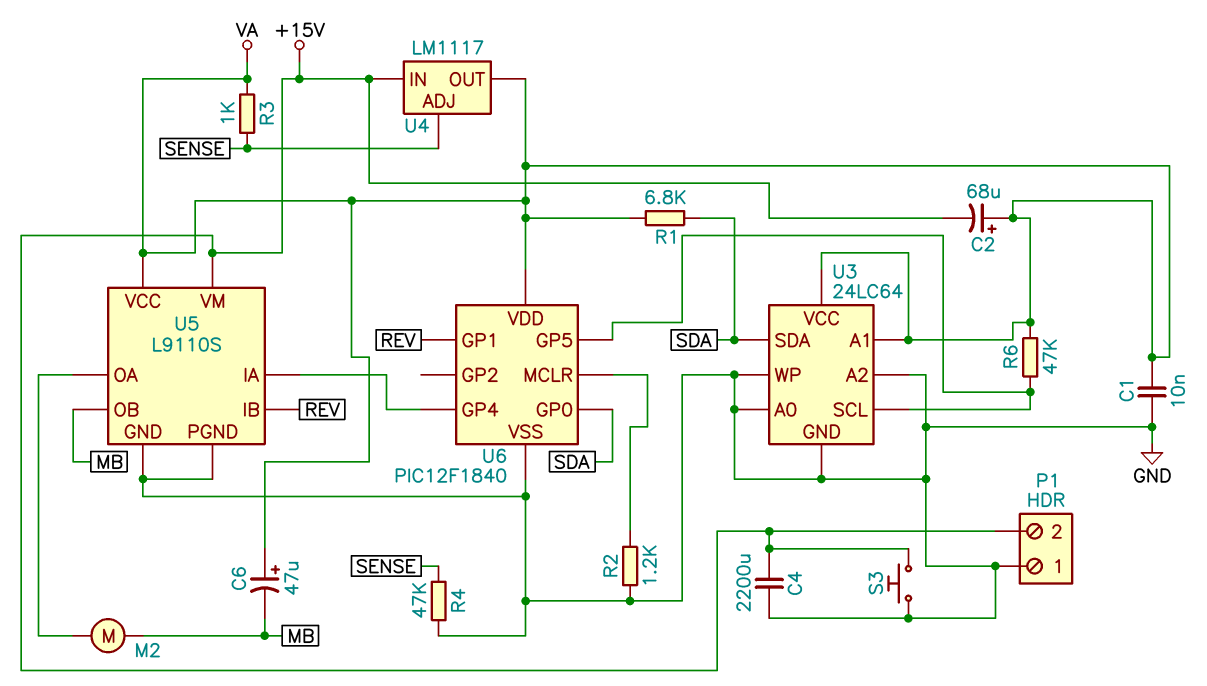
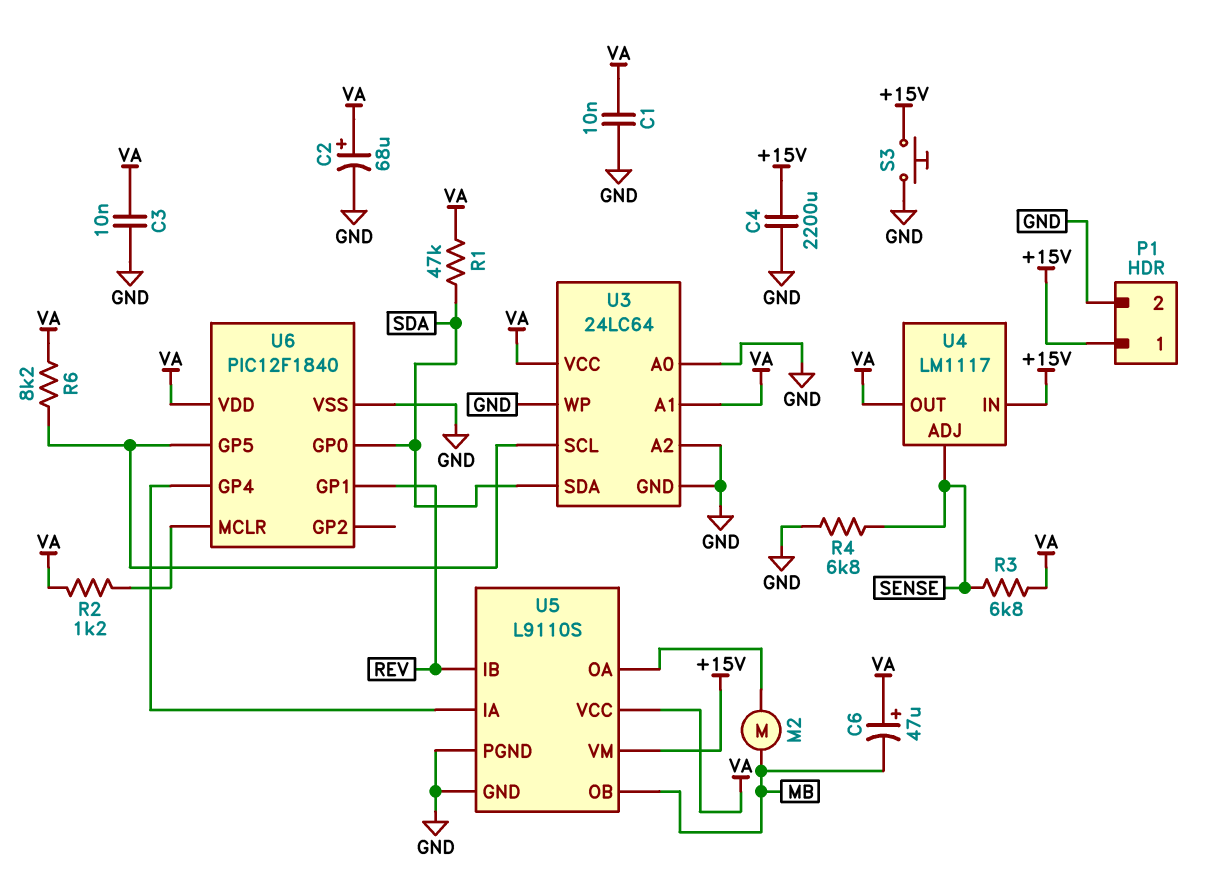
C2: 68uF (plus VA, minus +15V) -> 68uF (plus VA, minus GND)
C3: none -> 10nF (GND, VA)
P1 pin 1: GND -> +15V
P1 pin 2: +15V -> GND
R1: 6.8k (SDA, VA) -> 47k (SDA, VA)
R2: 1.2k (GND, U6/MCLR) -> 1.2k (U6/MCLR, VA)
R3: 1k (SENSE, VA) -> 6.8k (SENSE, VA)
R4: 47k (GND, SENSE) -> 6.8k (GND, SENSE)
R6: 47k (U3/SCL, VA) -> 8.2k (U3/SCL, VA)

